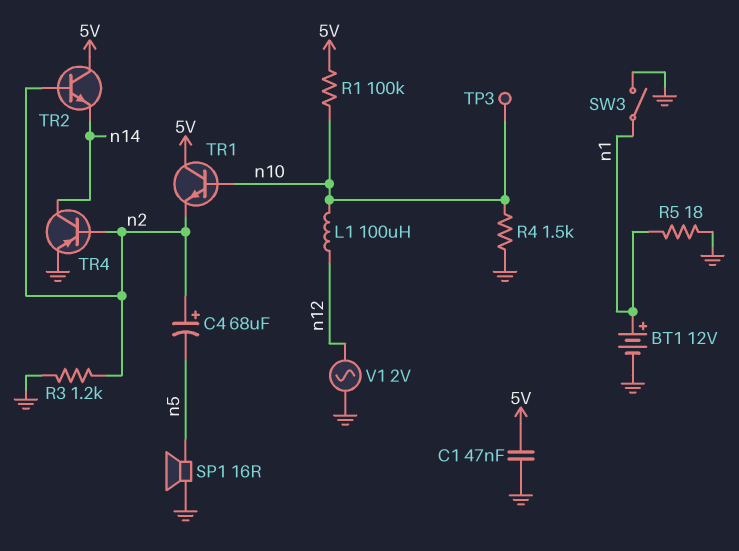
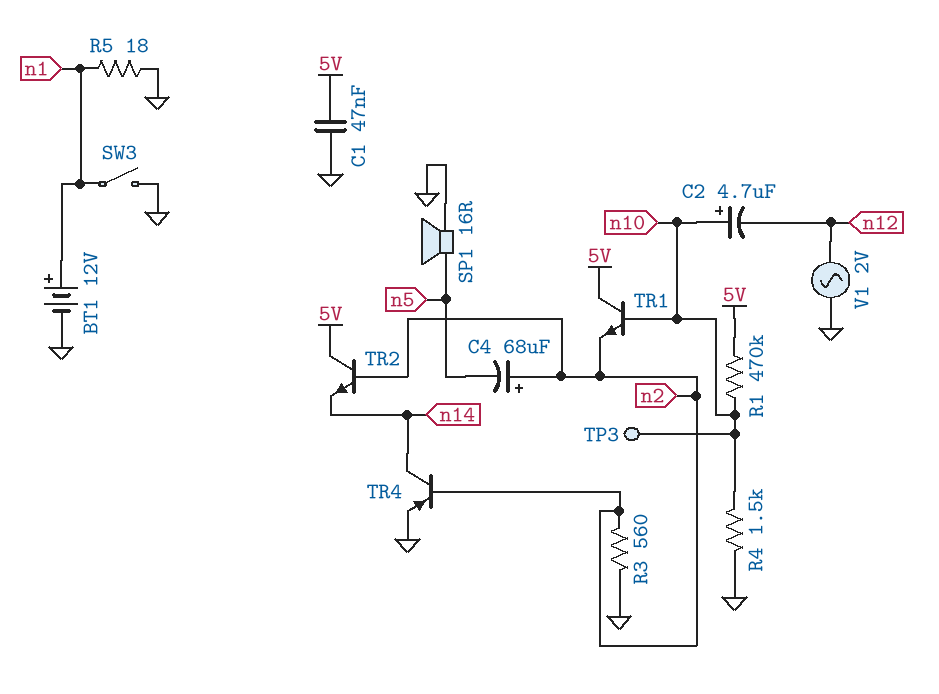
C2: none -> 4.7uF (plus n10, minus n12)
L1: 100uH (n10, n12) -> none
R1: 100k (5V, n10) -> 470k (5V, n10)
R3: 1.2k (GND, n2) -> 560 (GND, n2)

